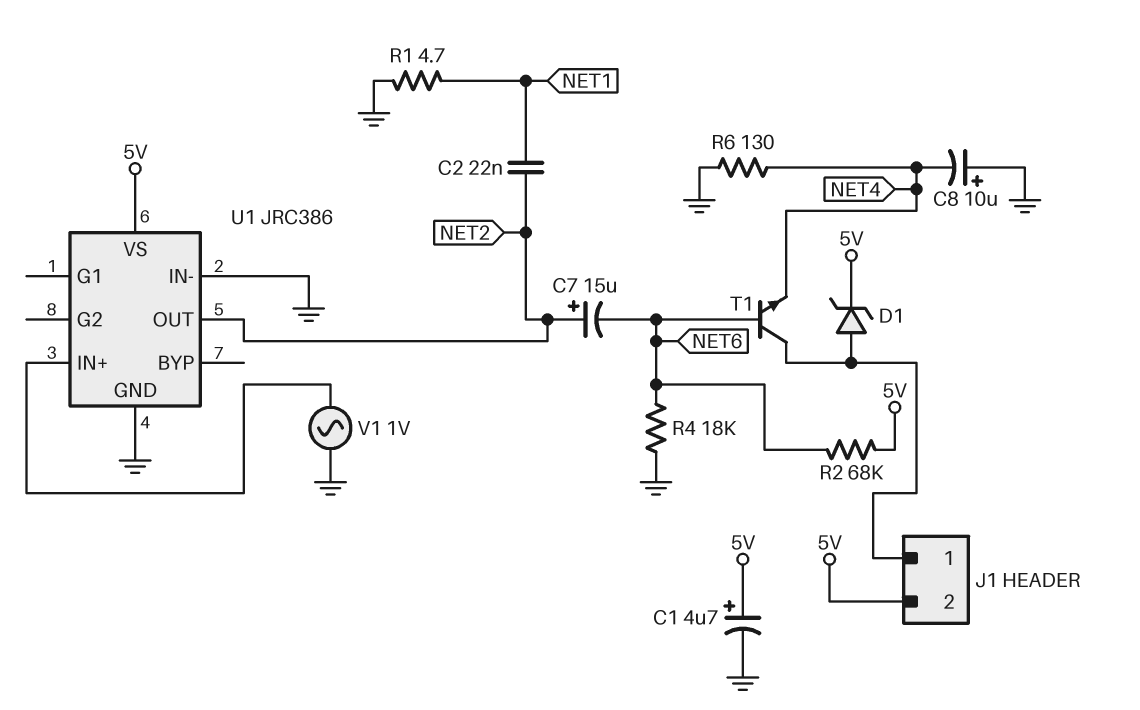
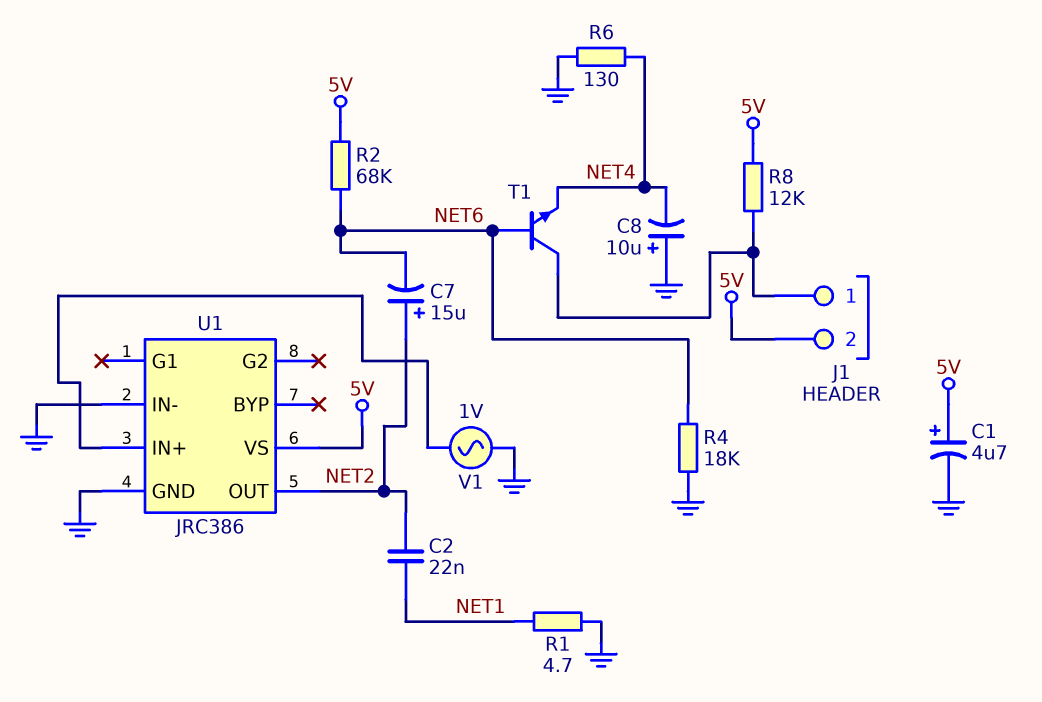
D1: zener (A J1/1, K 5V) -> none
R8: none -> 12k (5V, J1/1)

